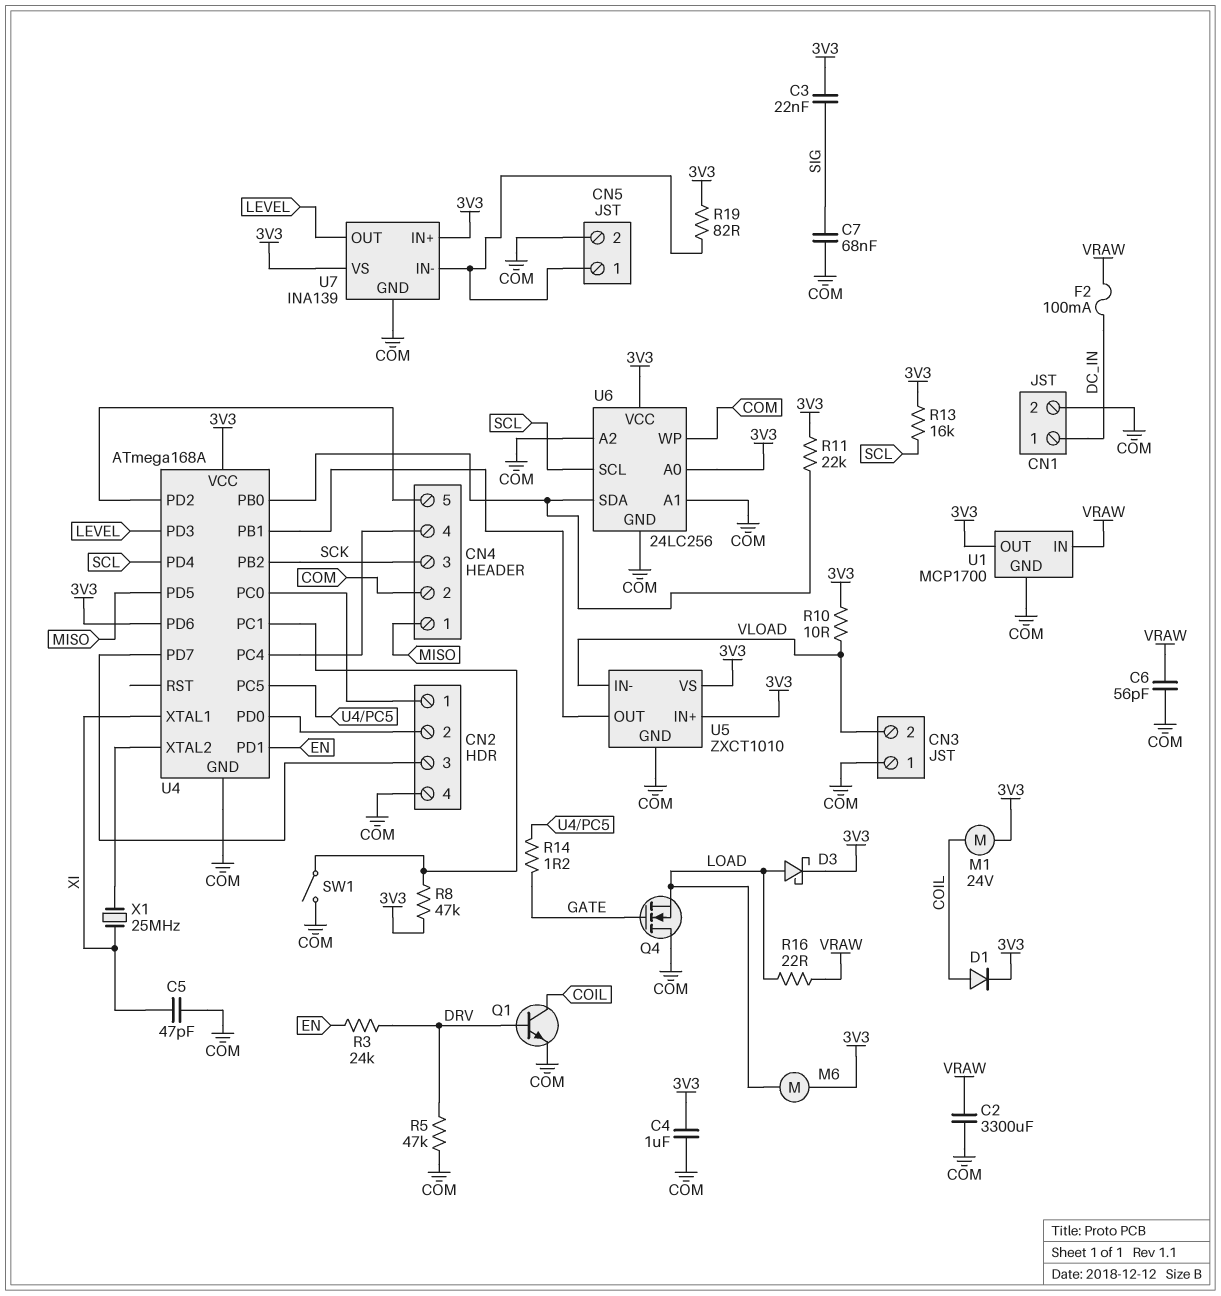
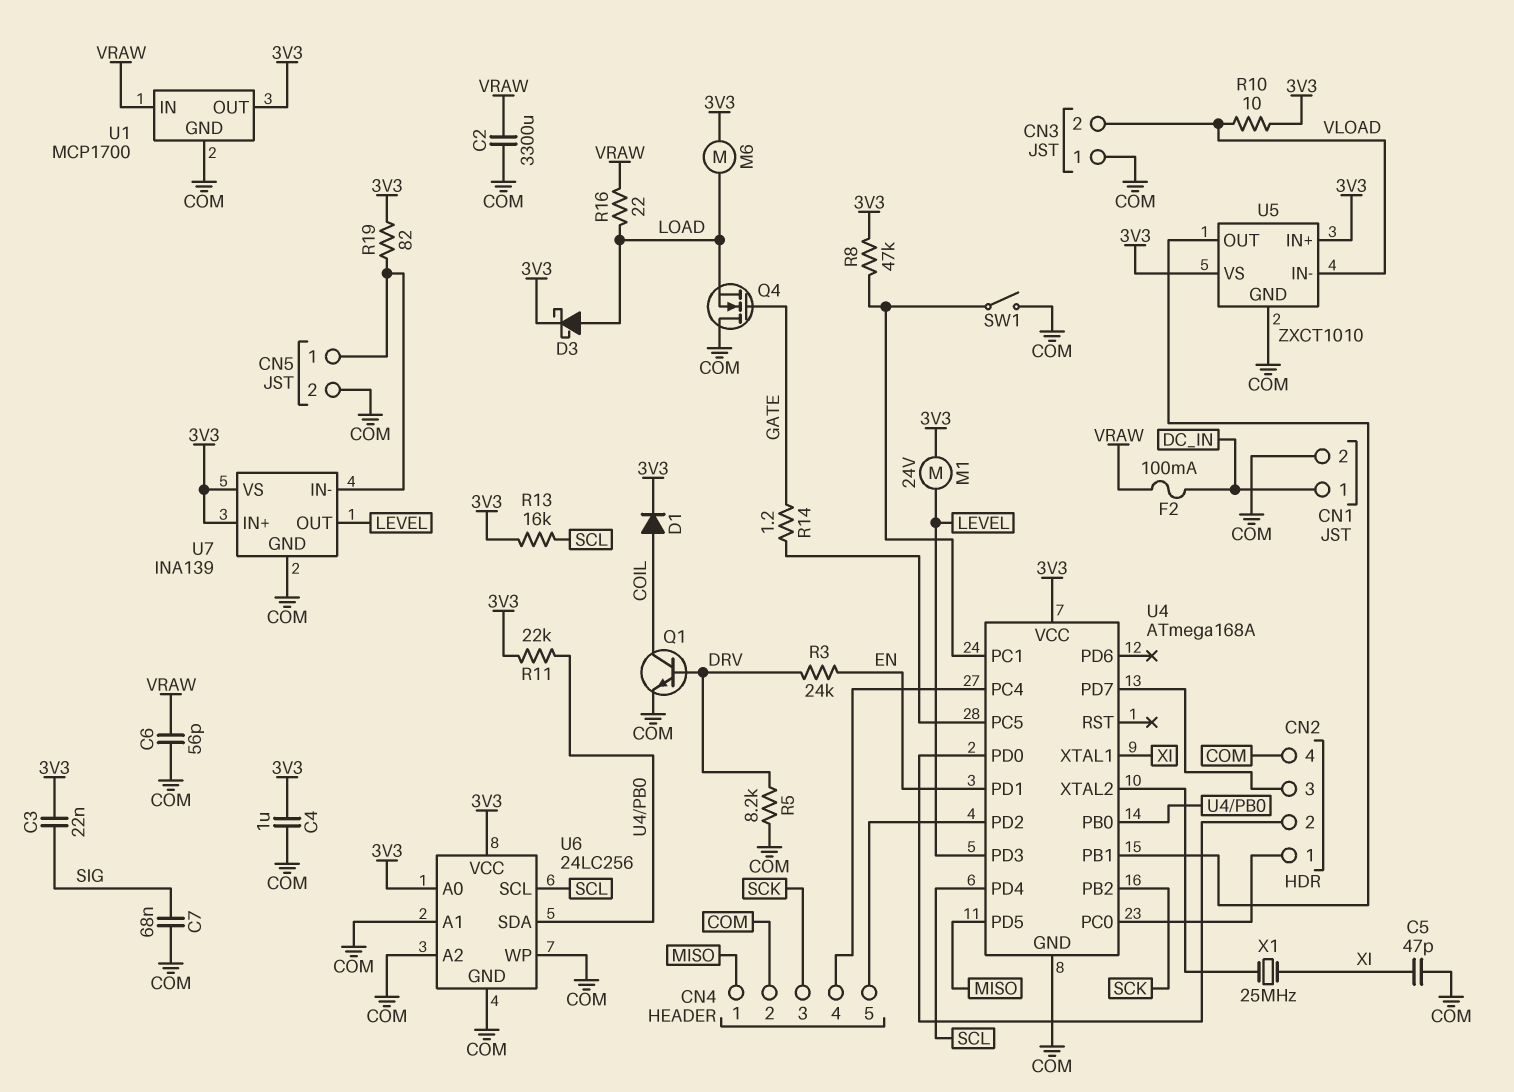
M1: motor 24V (3V3, COIL) -> motor 24V (3V3, LEVEL)
R5: 47k (COM, DRV) -> 8.2k (COM, DRV)
U4 pin PD6: 3V3 -> none

